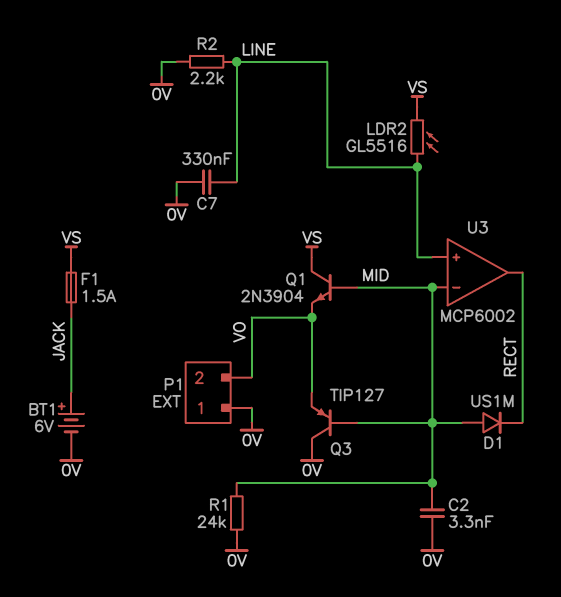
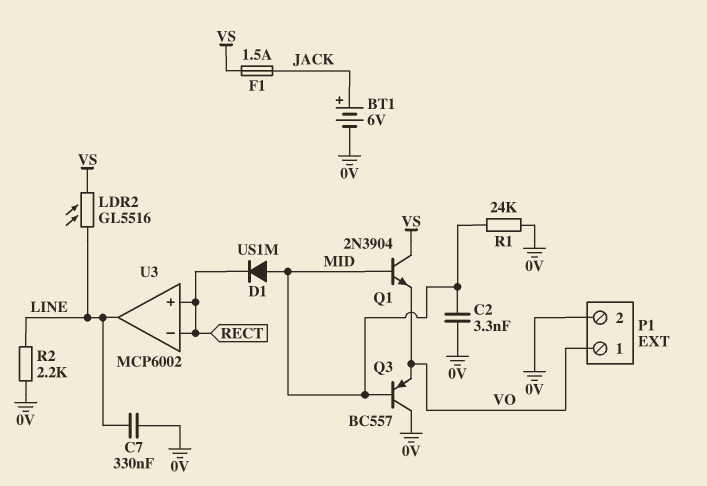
P1 pin 1: 0V -> VO
P1 pin 2: VO -> 0V
Q3: PNP TIP127 (B MID, C 0V, E VO) -> PNP BC557 (B MID, C 0V, E VO)
U3 pin in+: LINE -> RECT
U3 pin in-: MID -> RECT
U3 pin out: RECT -> LINE

